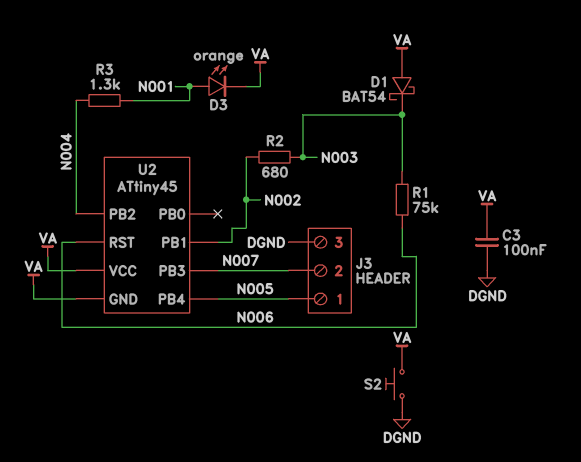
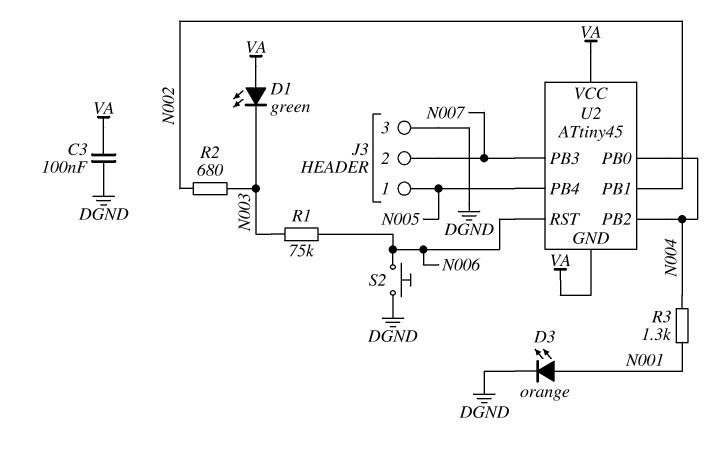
D1: schottky BAT54 (A VA, K N003) -> LED green (A VA, K N003)
D3: LED orange (A N001, K VA) -> LED orange (A N001, K DGND)
S2: button (DGND, VA) -> button (DGND, N006)
U2 pin PB0: none -> N004

